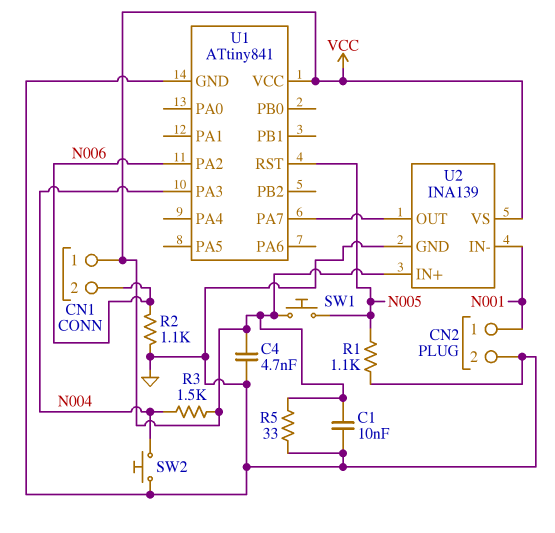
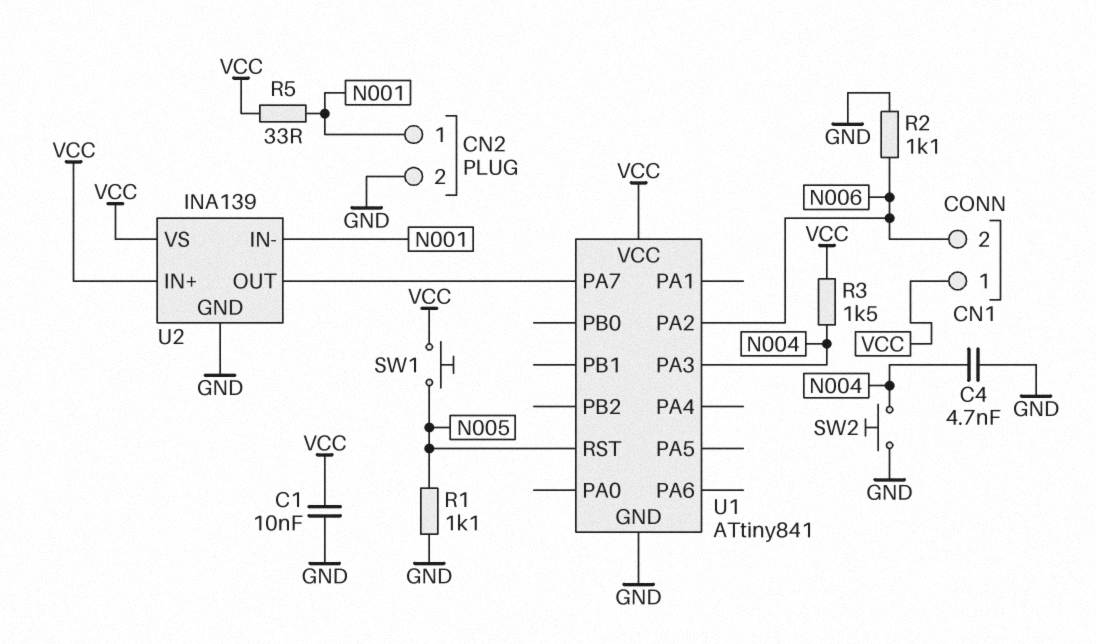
C4: 4.7nF (GND, VCC) -> 4.7nF (GND, N004)
R5: 33 (GND, VCC) -> 33 (N001, VCC)

